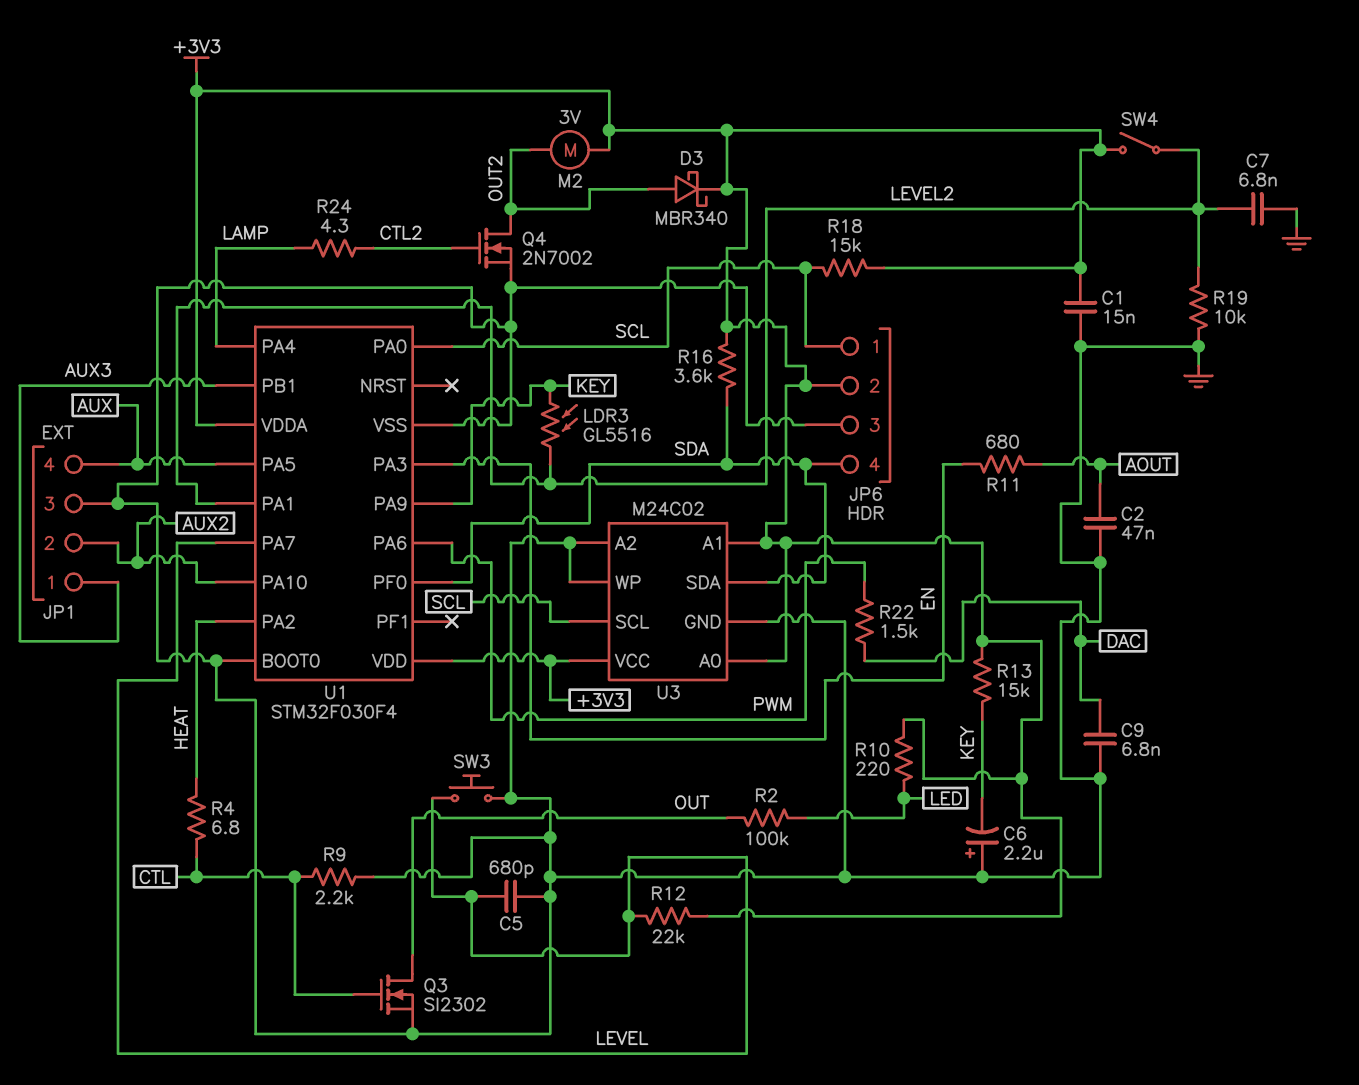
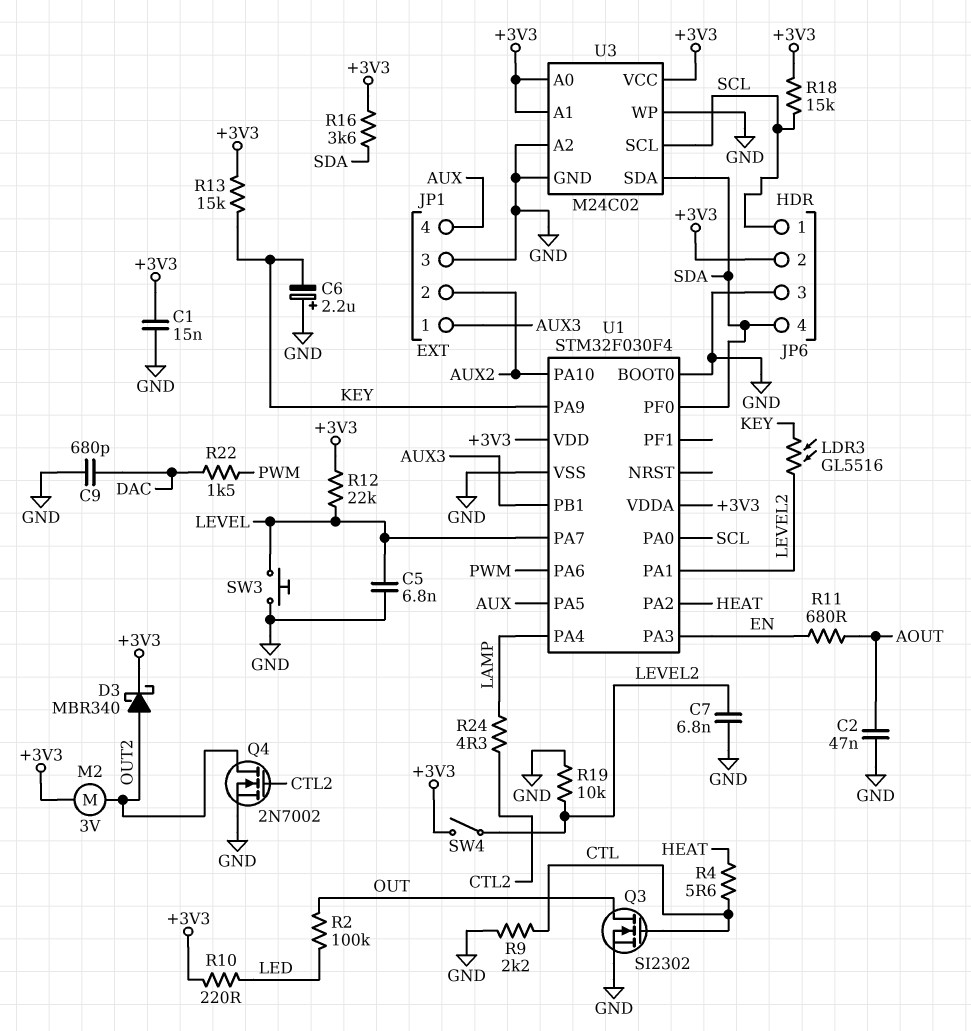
C5: 680pF (GND, LEVEL) -> 6.8nF (GND, LEVEL)
C9: 6.8nF (DAC, GND) -> 680pF (DAC, GND)
R4: 6.8 (CTL, HEAT) -> 5.6 (CTL, HEAT)

